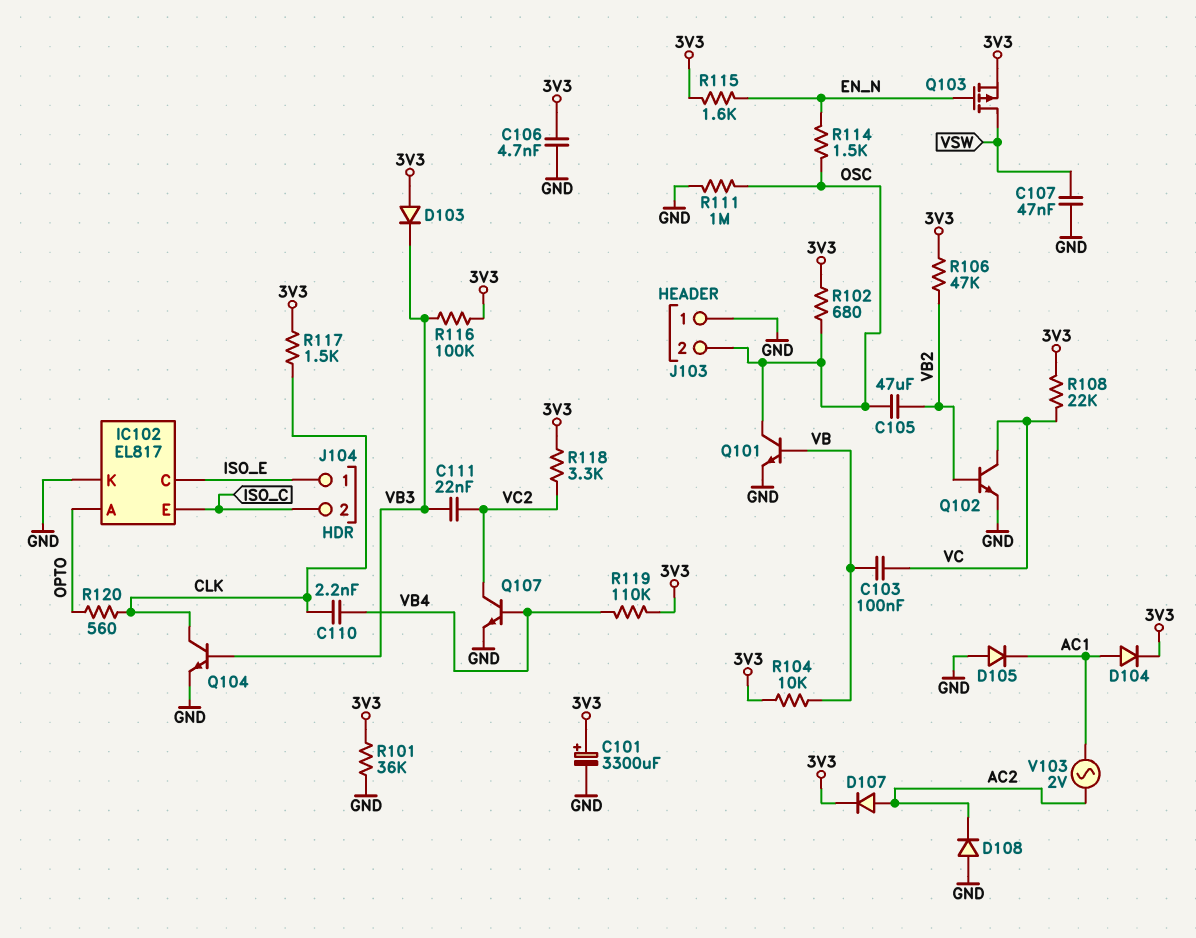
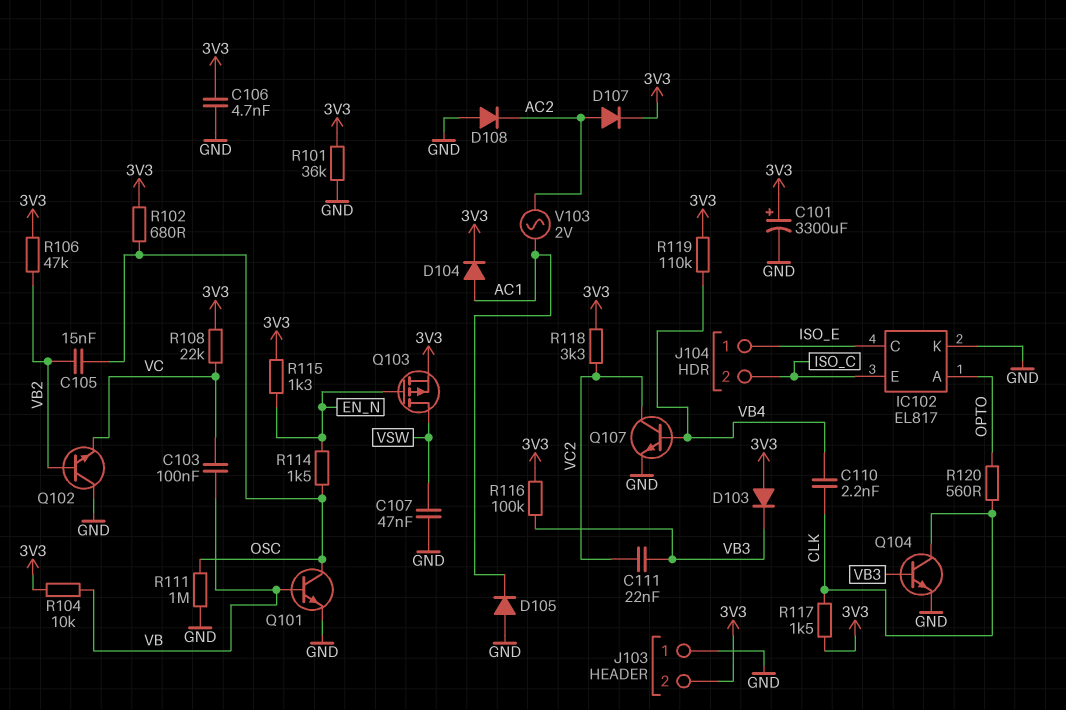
C105: 47uF (OSC, VB2) -> 15nF (OSC, VB2)
J103 pin 2: OSC -> 3V3
Q102: NPN (B VB2, C VC, E GND) -> NPN (B VB2, C GND, E VC)
R115: 1.6k (3V3, EN_N) -> 1.3k (3V3, EN_N)

